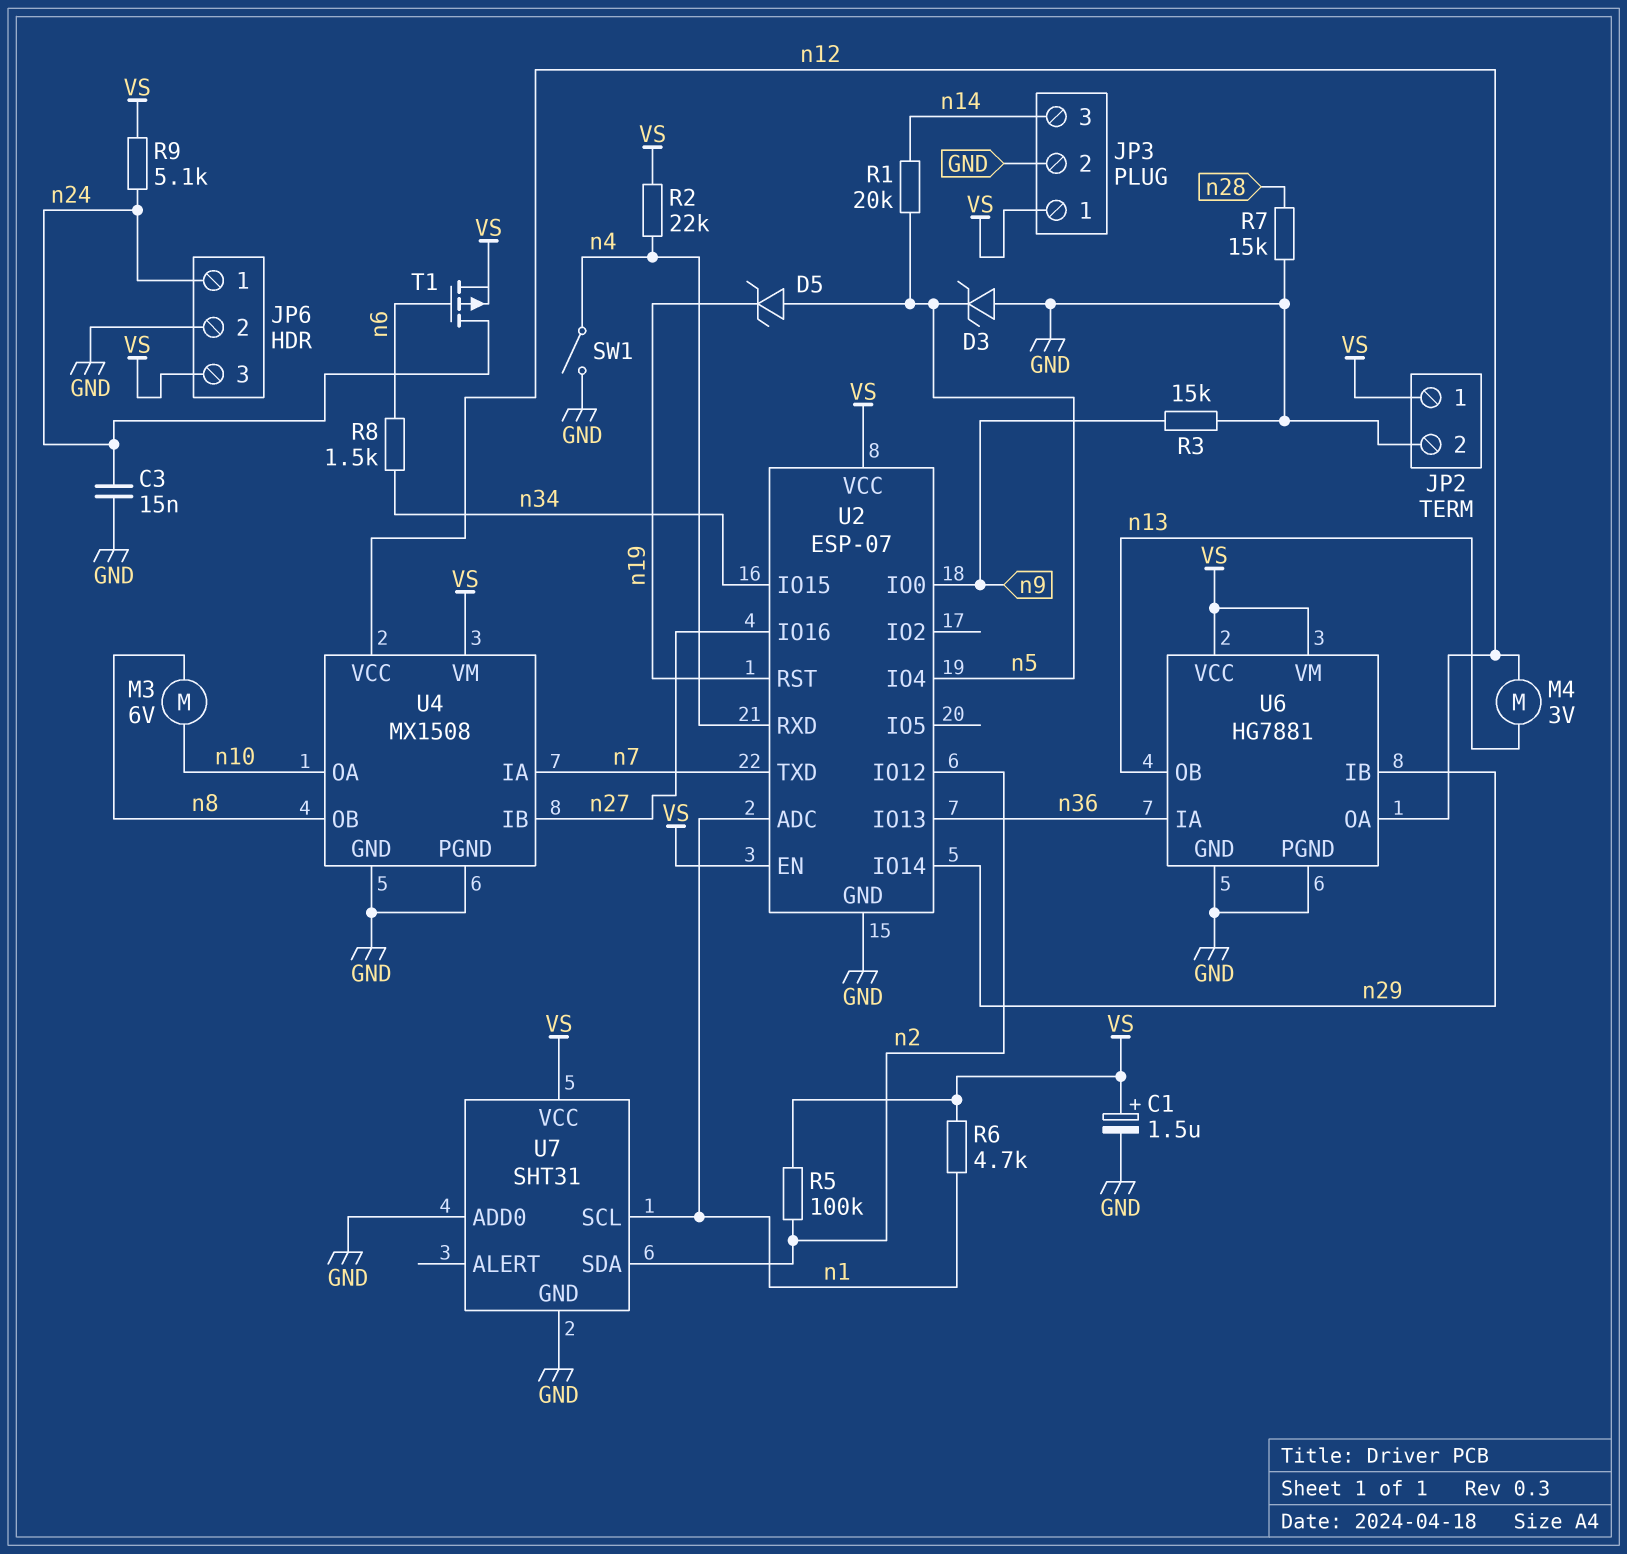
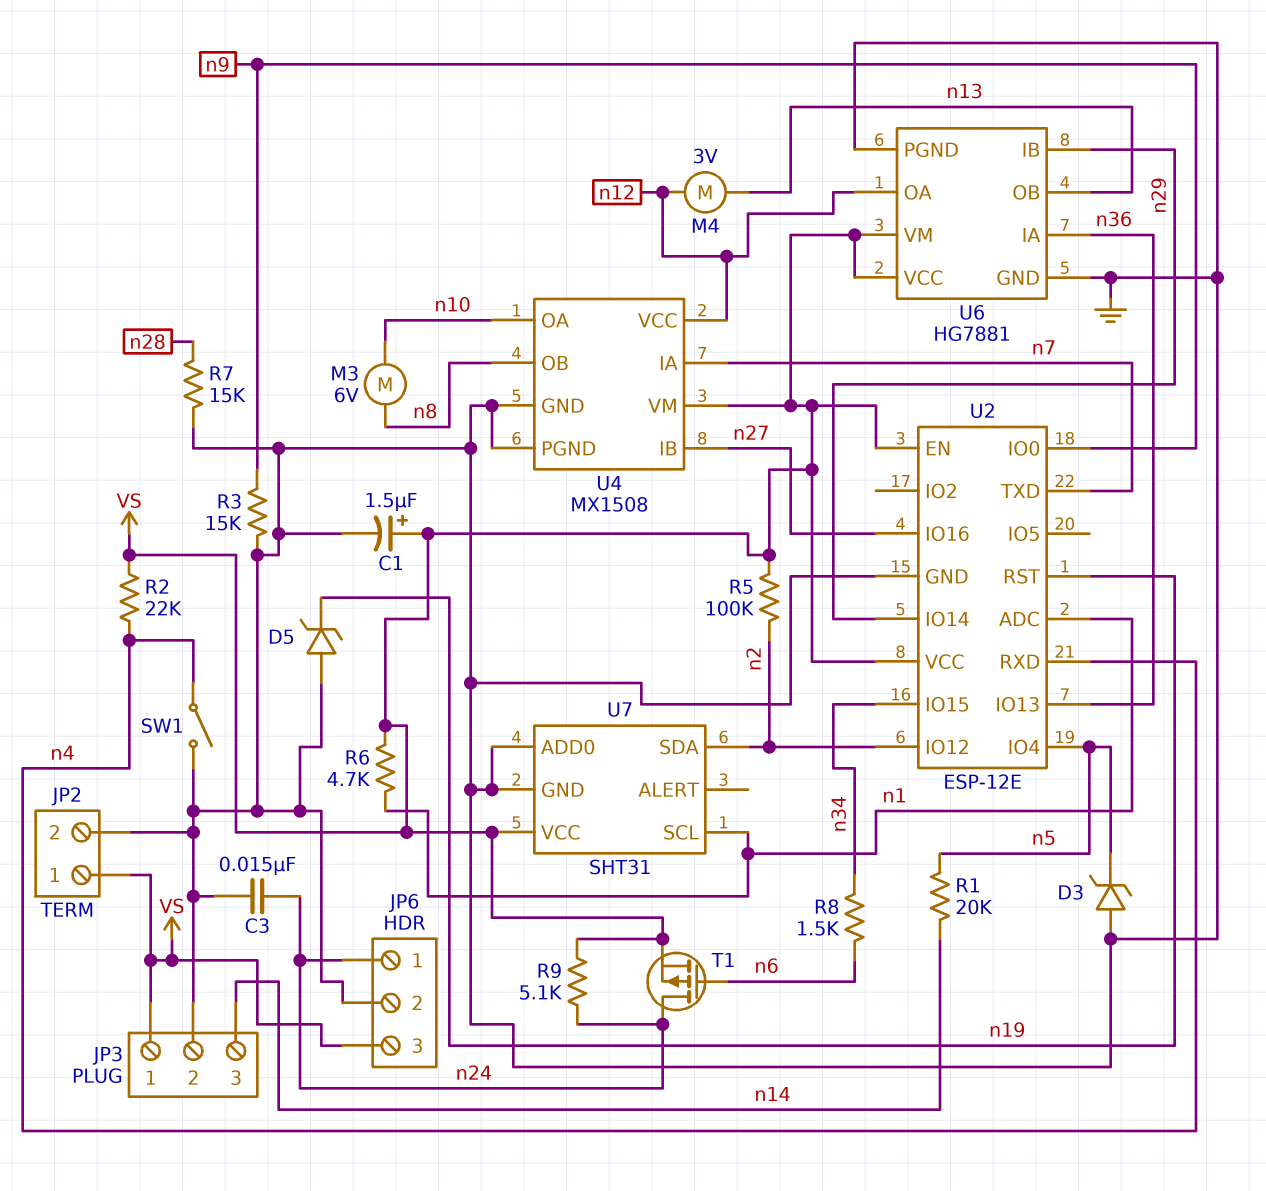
D5: zener (A n5, K n19) -> zener (A GND, K n19)
U2: ESP-07 -> ESP-12E

